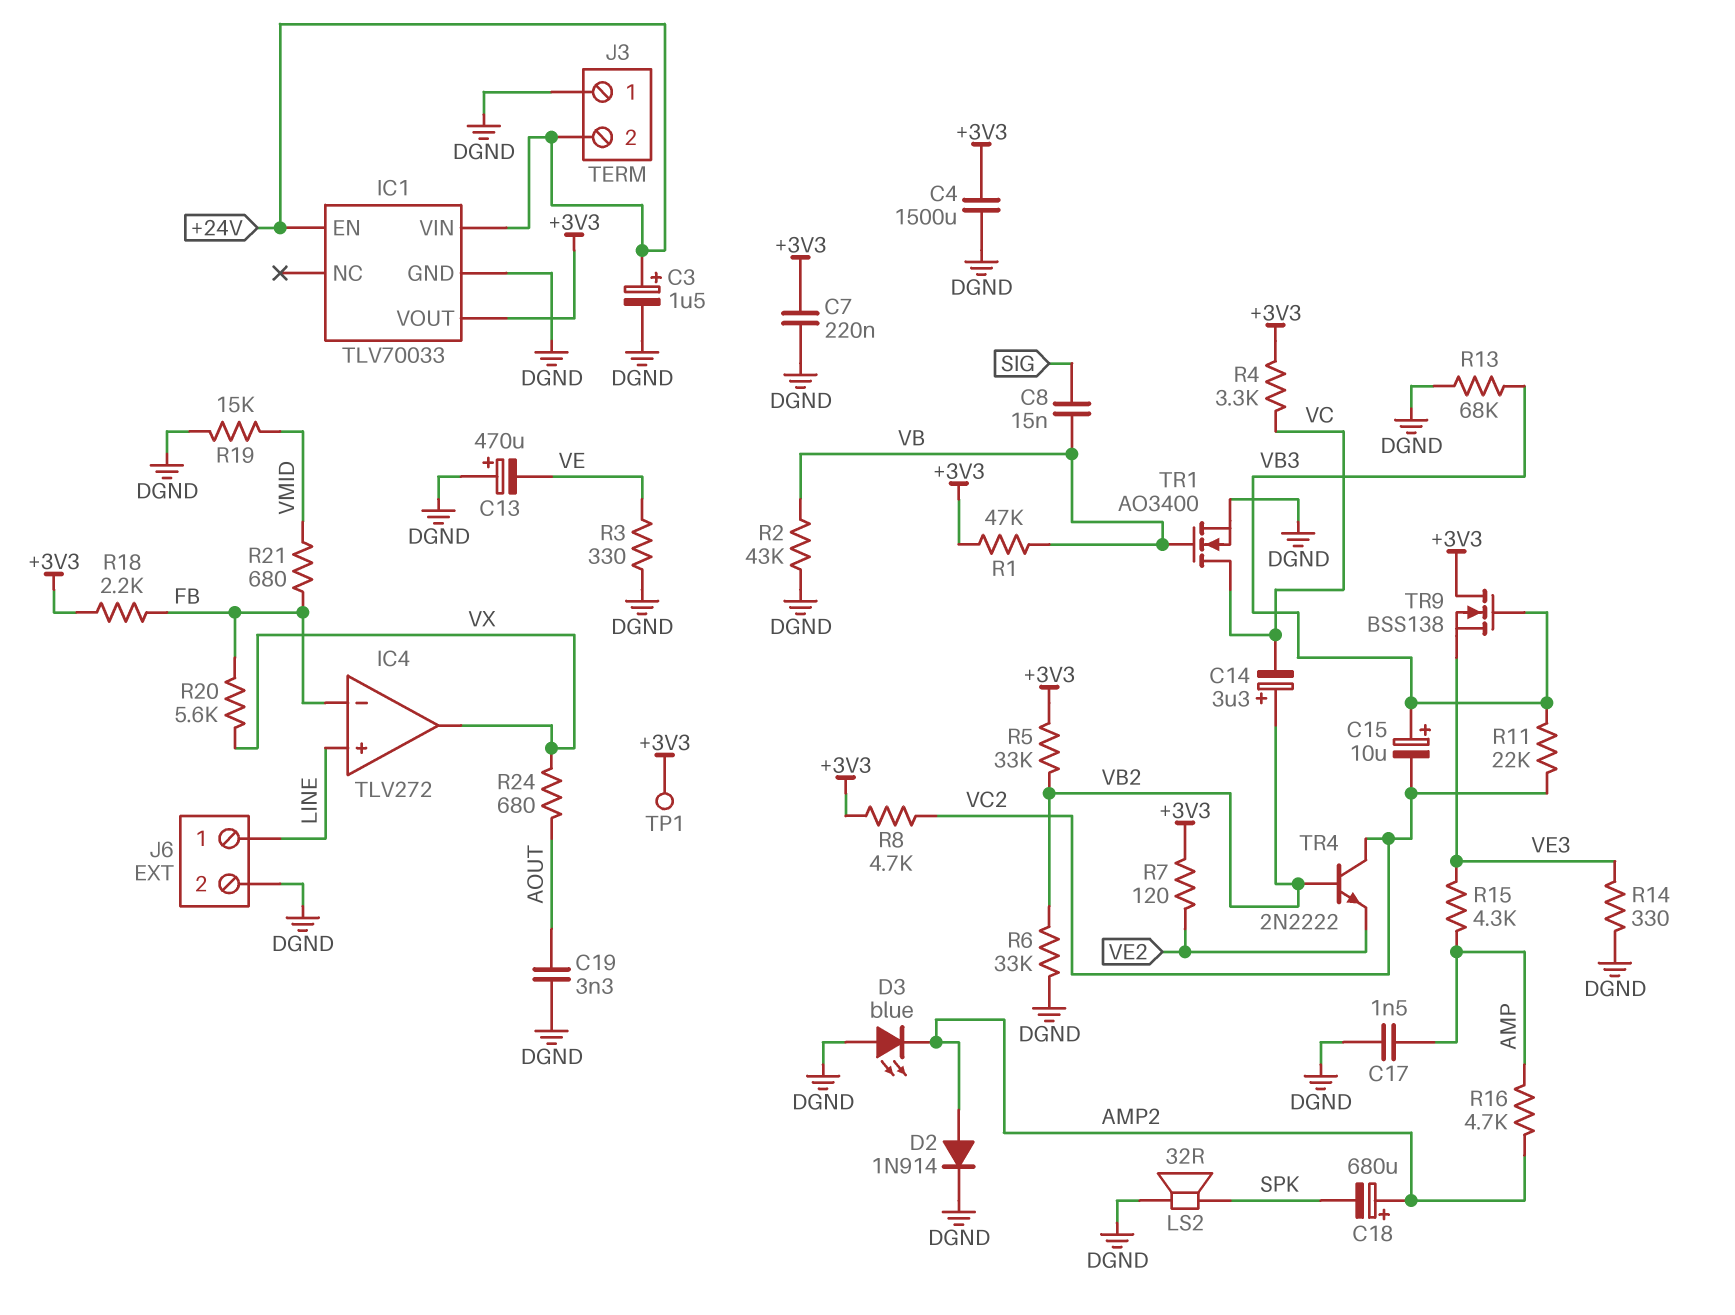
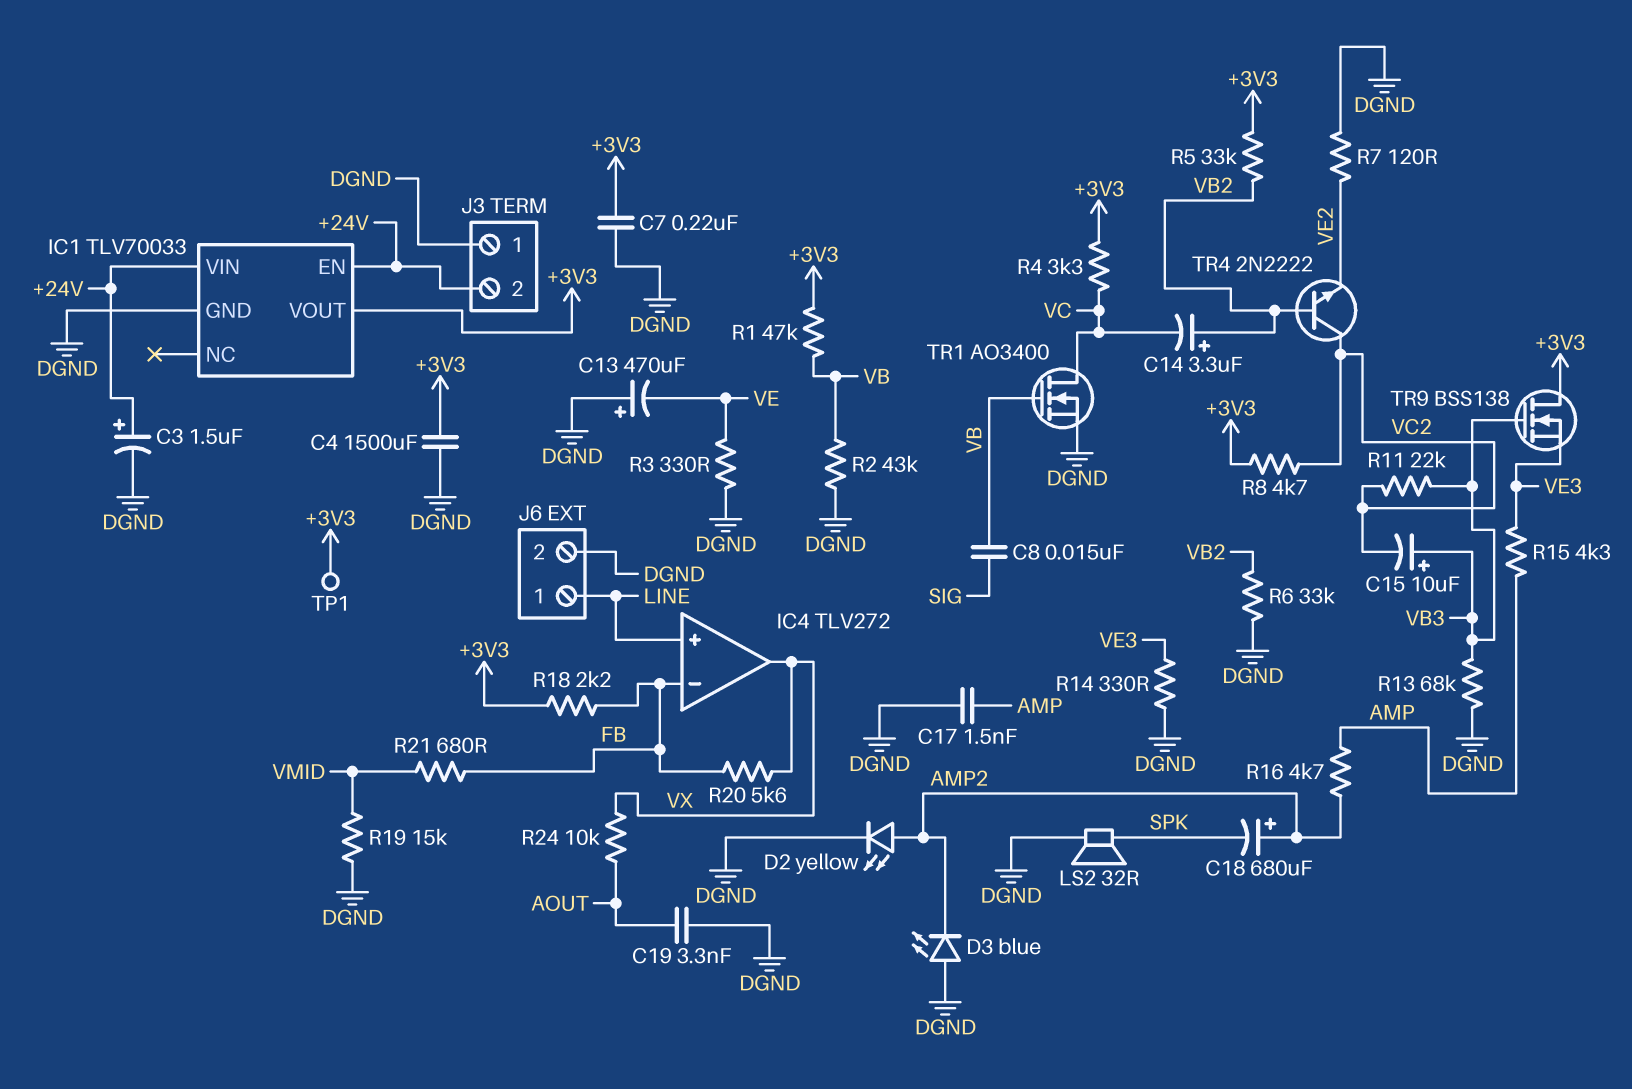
D2: diode 1N914 (A AMP2, K DGND) -> LED yellow (A AMP2, K DGND)
R7: 120 (+3V3, VE2) -> 120 (DGND, VE2)
R24: 680 (AOUT, VX) -> 10k (AOUT, VX)

